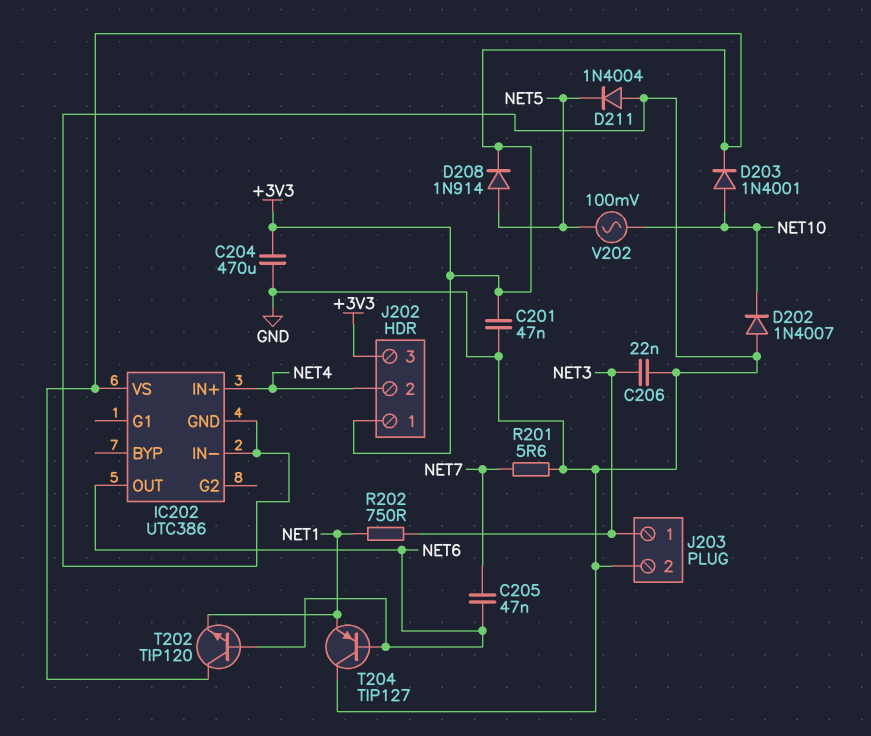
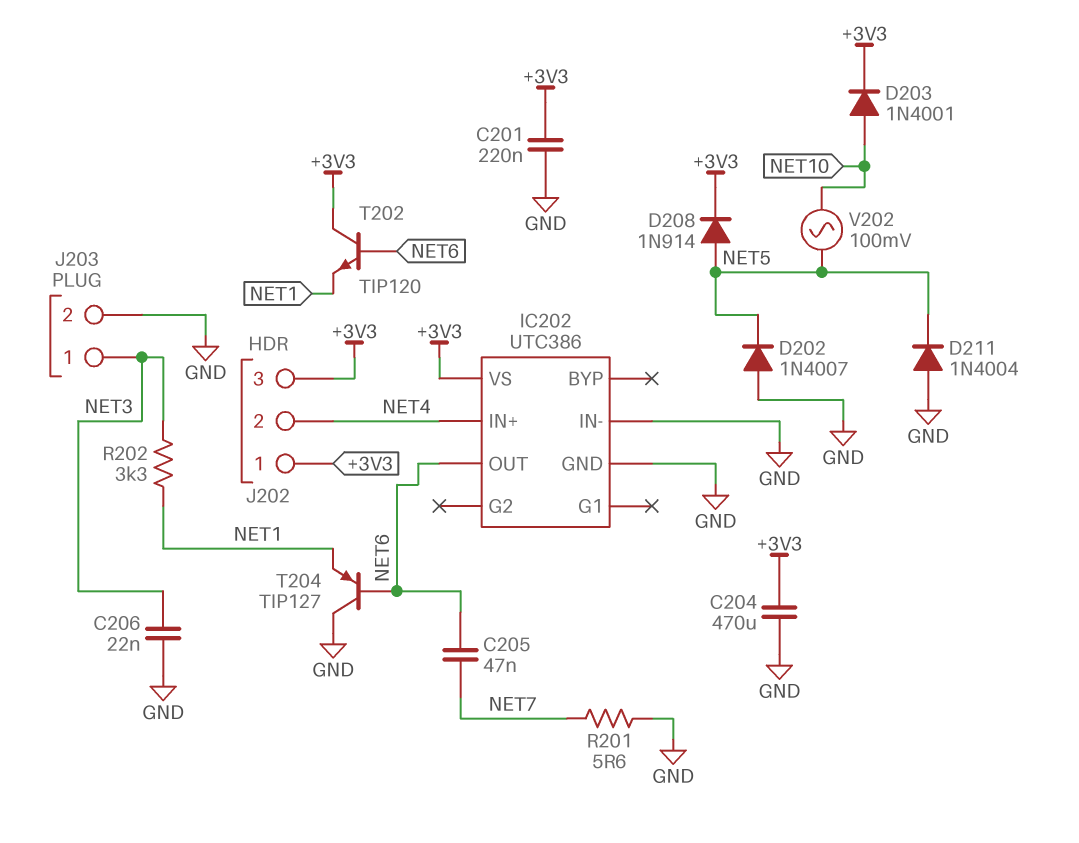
C201: 47nF (+3V3, GND) -> 220nF (+3V3, GND)
D202: diode 1N4007 (A GND, K NET10) -> diode 1N4007 (A GND, K NET5)
R202: 750 (NET1, NET3) -> 3.3k (NET1, NET3)

